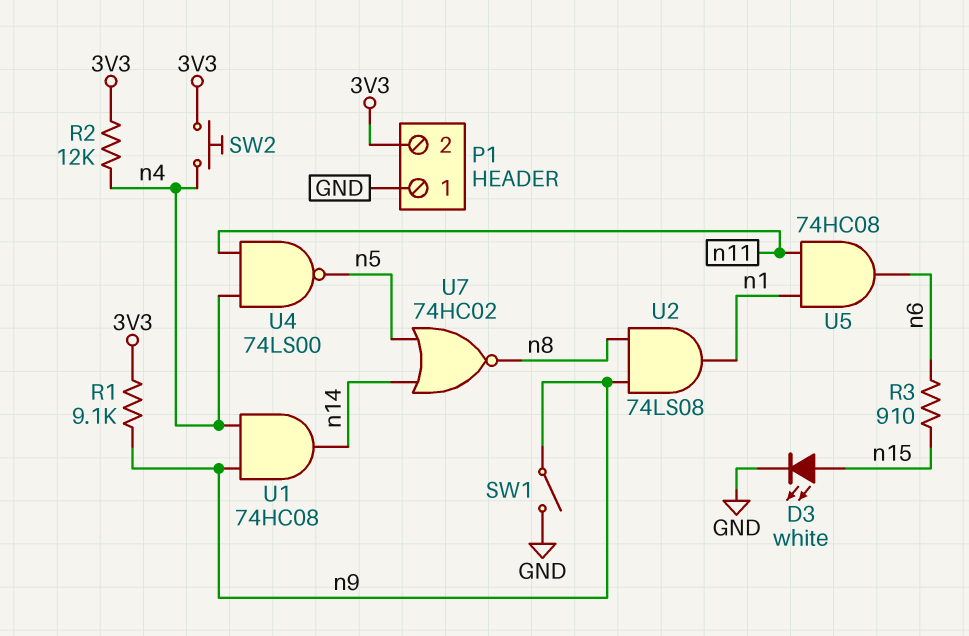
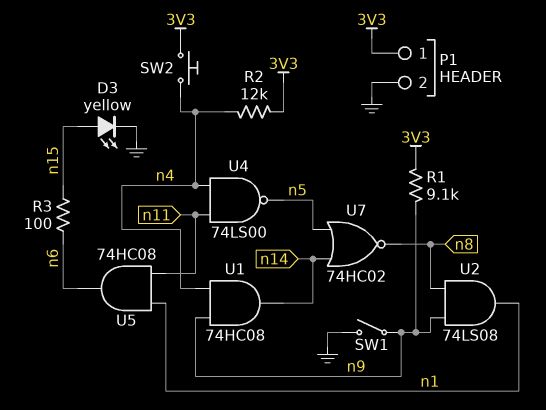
D3: LED white (A n15, K GND) -> LED yellow (A n15, K GND)
P1 pin 1: GND -> 3V3
P1 pin 2: 3V3 -> GND
R3: 910 (n6, n15) -> 100 (n6, n15)

